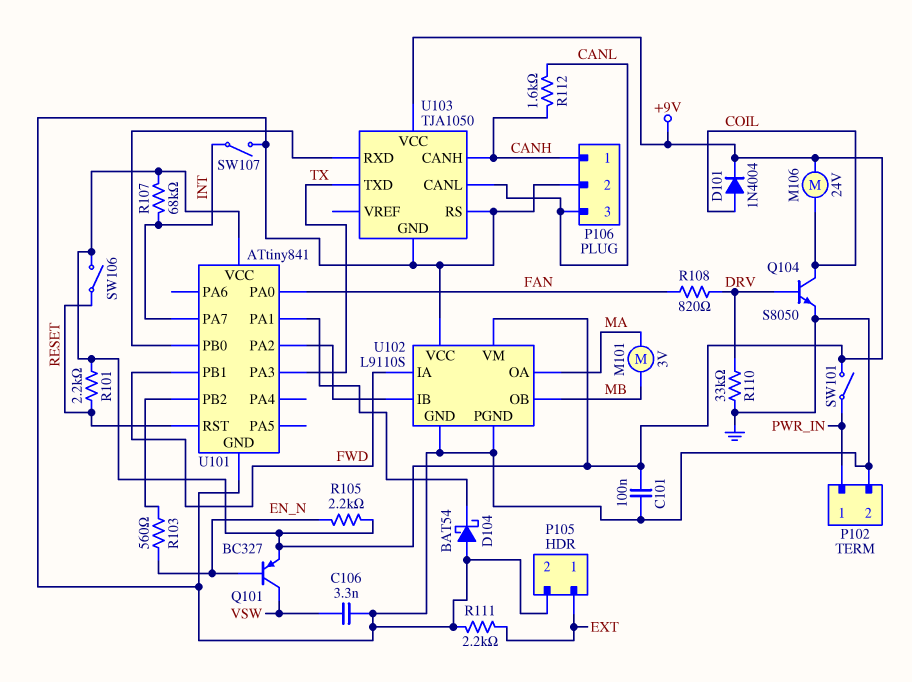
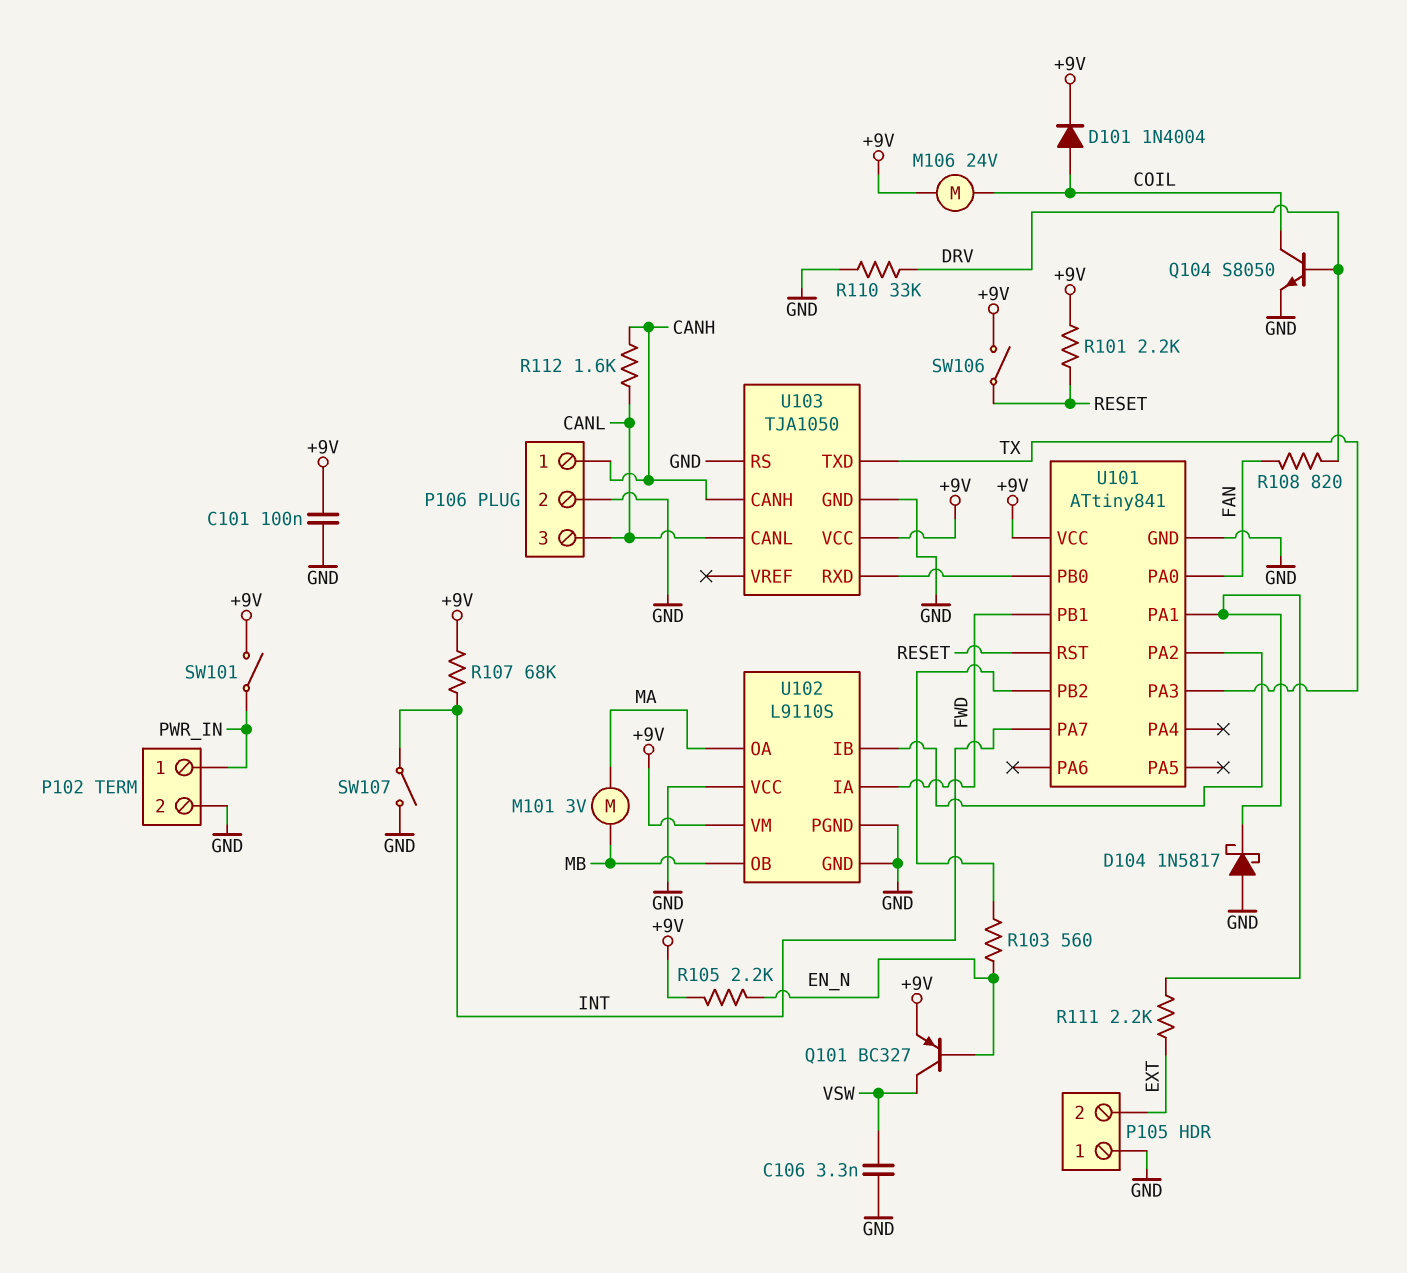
D104: schottky BAT54 (A GND, K U101/PA1) -> schottky 1N5817 (A GND, K U101/PA1)
P105 pin 1: EXT -> GND
P105 pin 2: GND -> EXT
R111: 2.2k (EXT, GND) -> 2.2k (EXT, U101/PA1)

